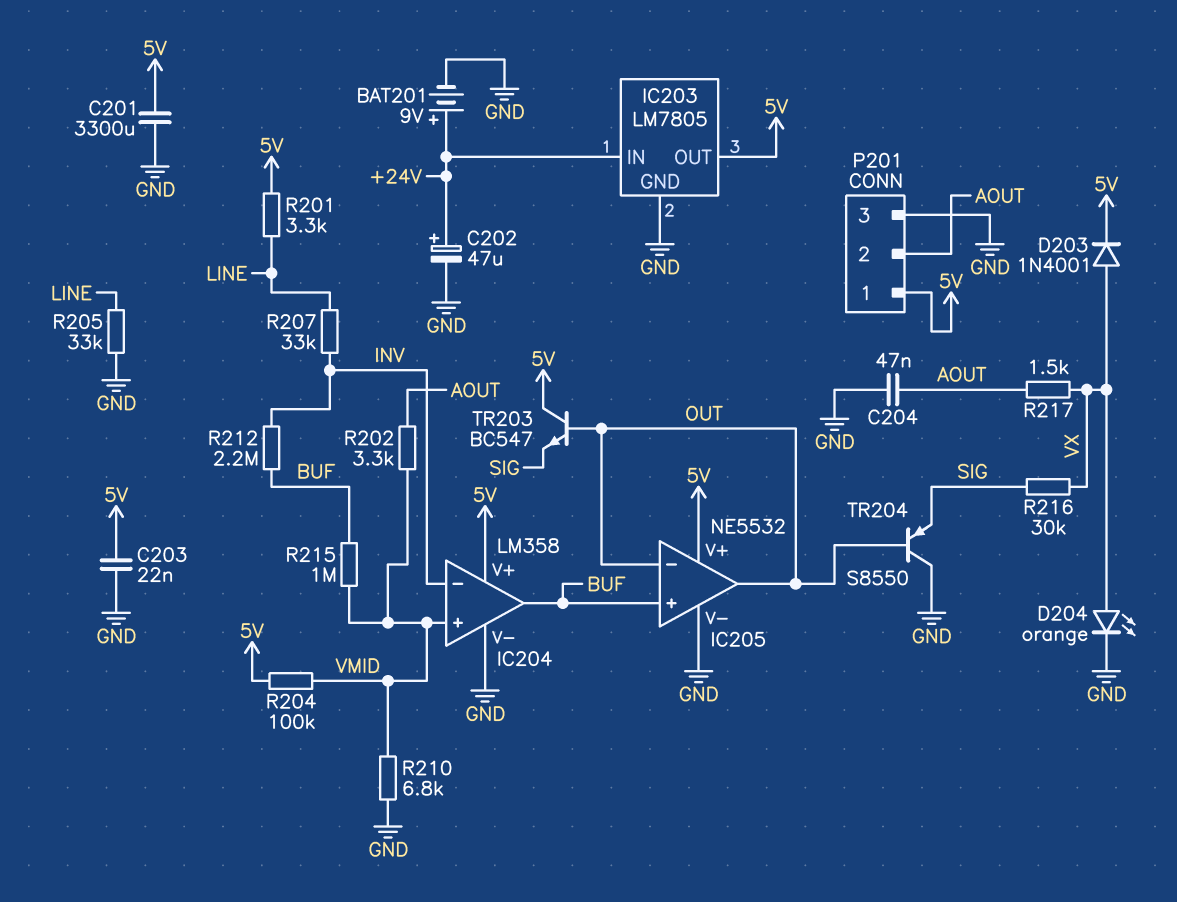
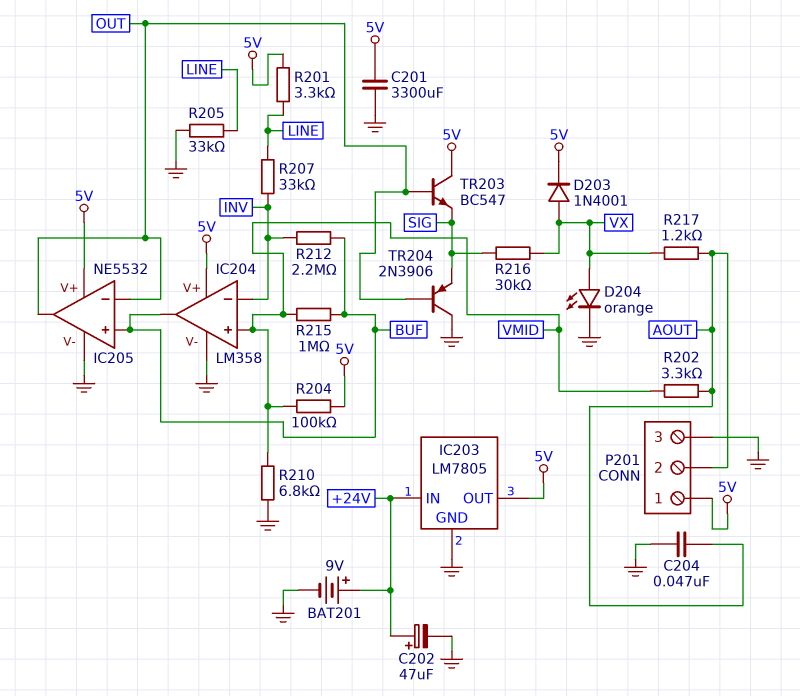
C203: 22nF (5V, GND) -> none
R217: 1.5k (AOUT, VX) -> 1.2k (AOUT, VX)
TR204: PNP S8550 (B OUT, C GND, E SIG) -> PNP 2N3906 (B OUT, C GND, E SIG)

